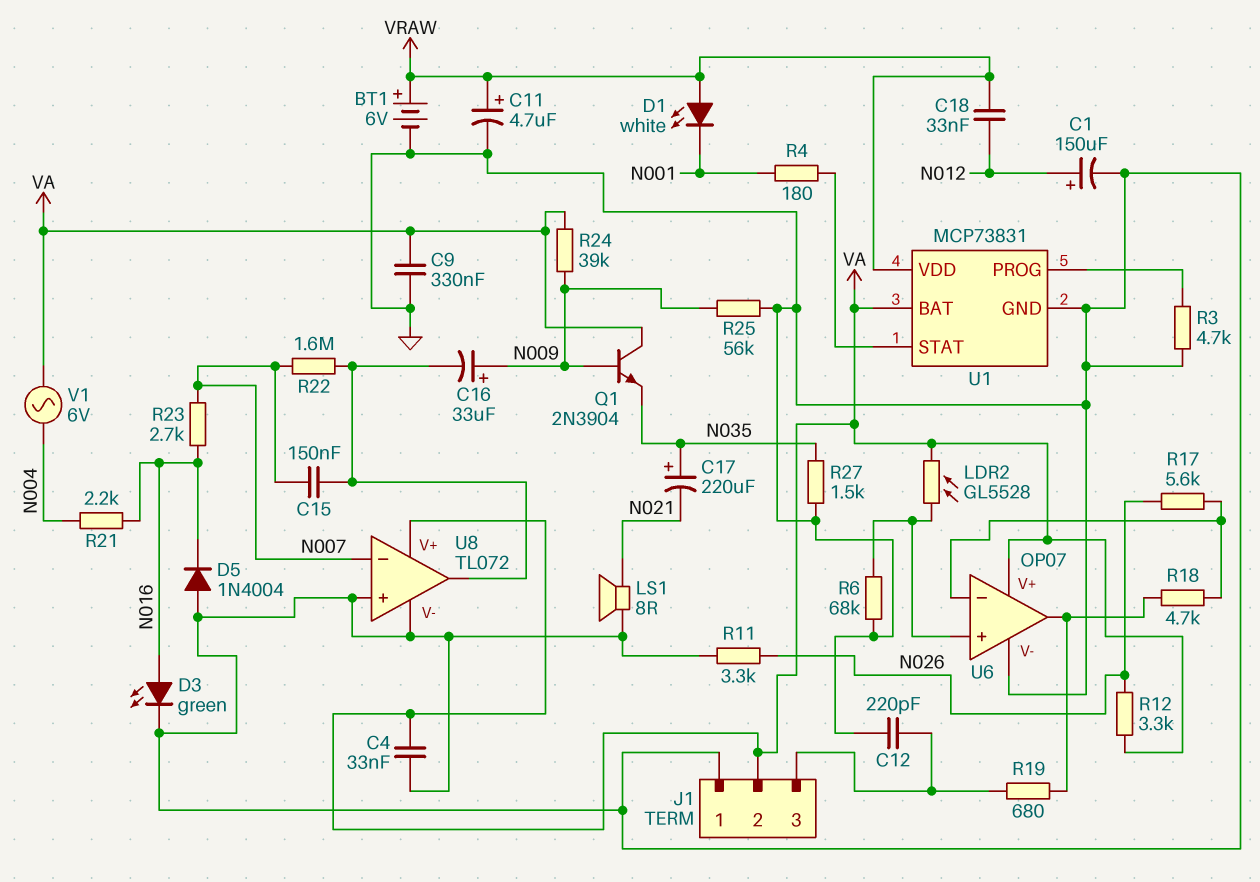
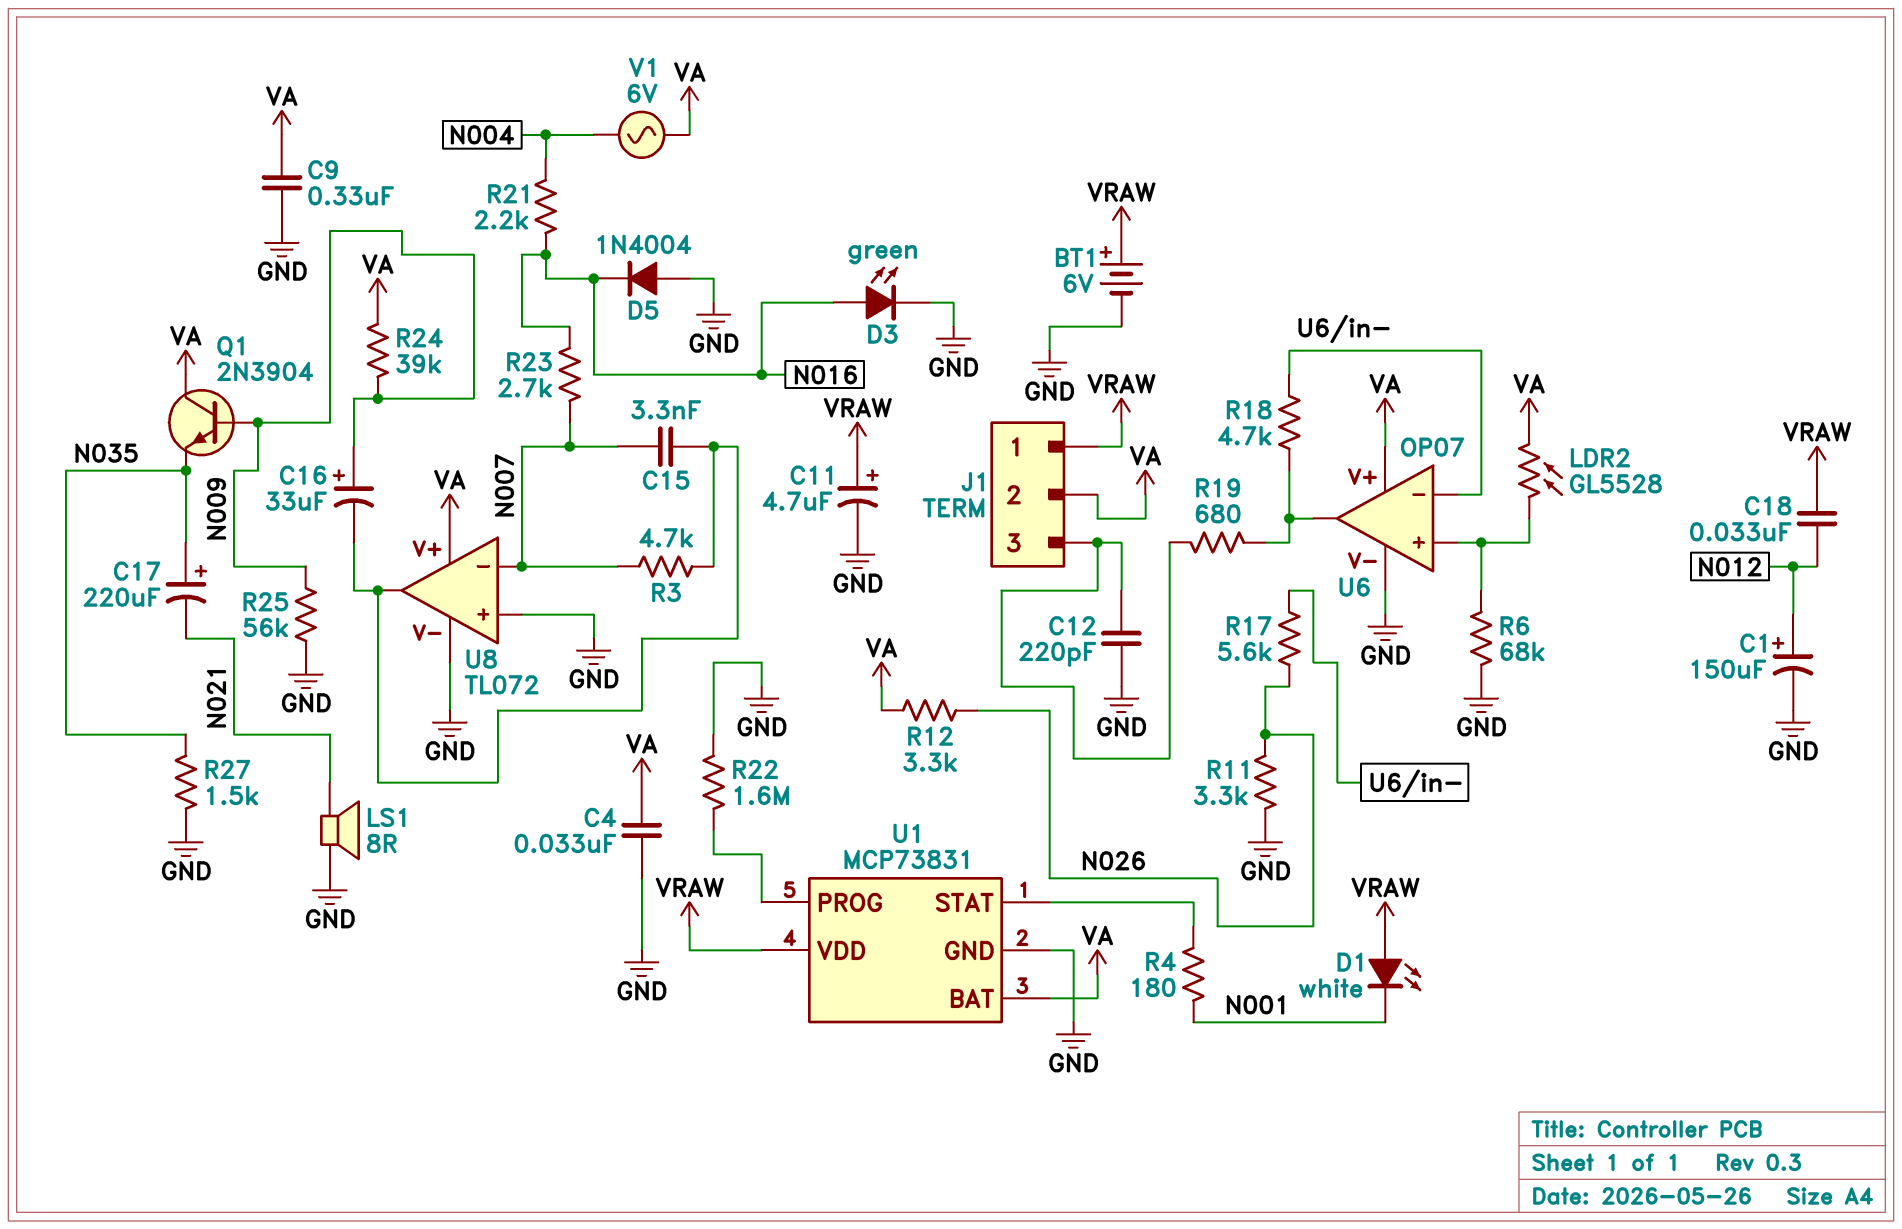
C15: 150nF (N007, U8/out) -> 3.3nF (N007, U8/out)
J1 pin 1: GND -> VRAW
R3: 4.7k (GND, U1/PROG) -> 4.7k (N007, U8/out)
R22: 1.6M (N007, U8/out) -> 1.6M (GND, U1/PROG)

